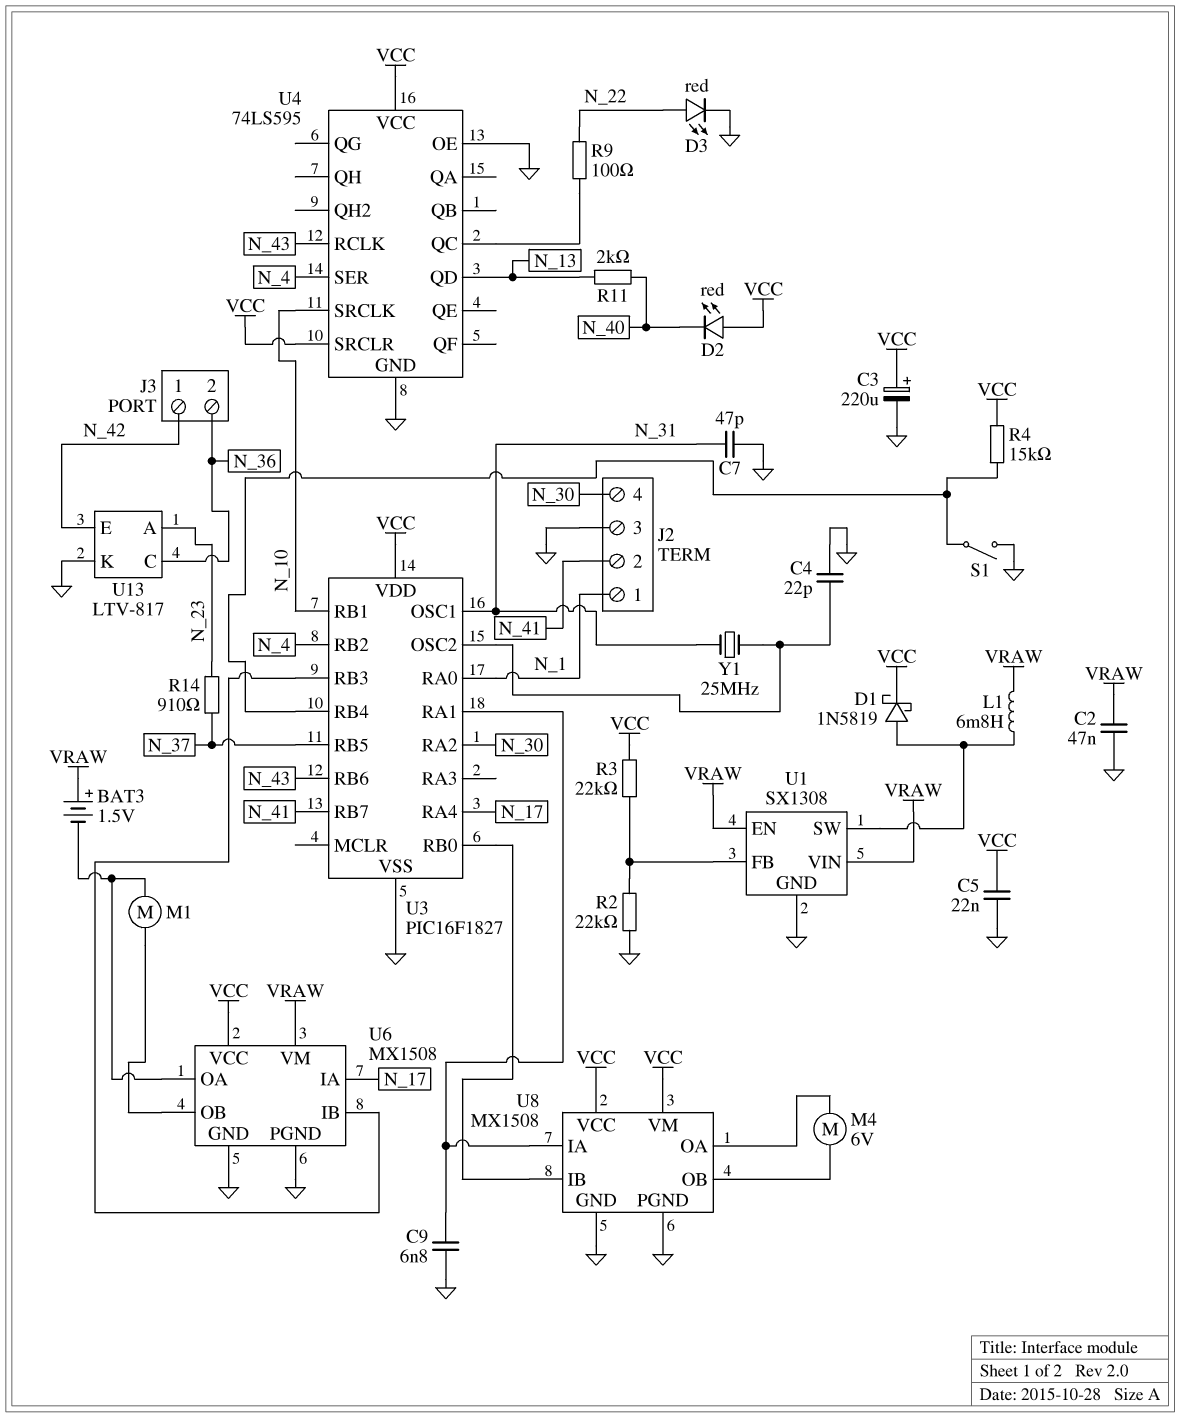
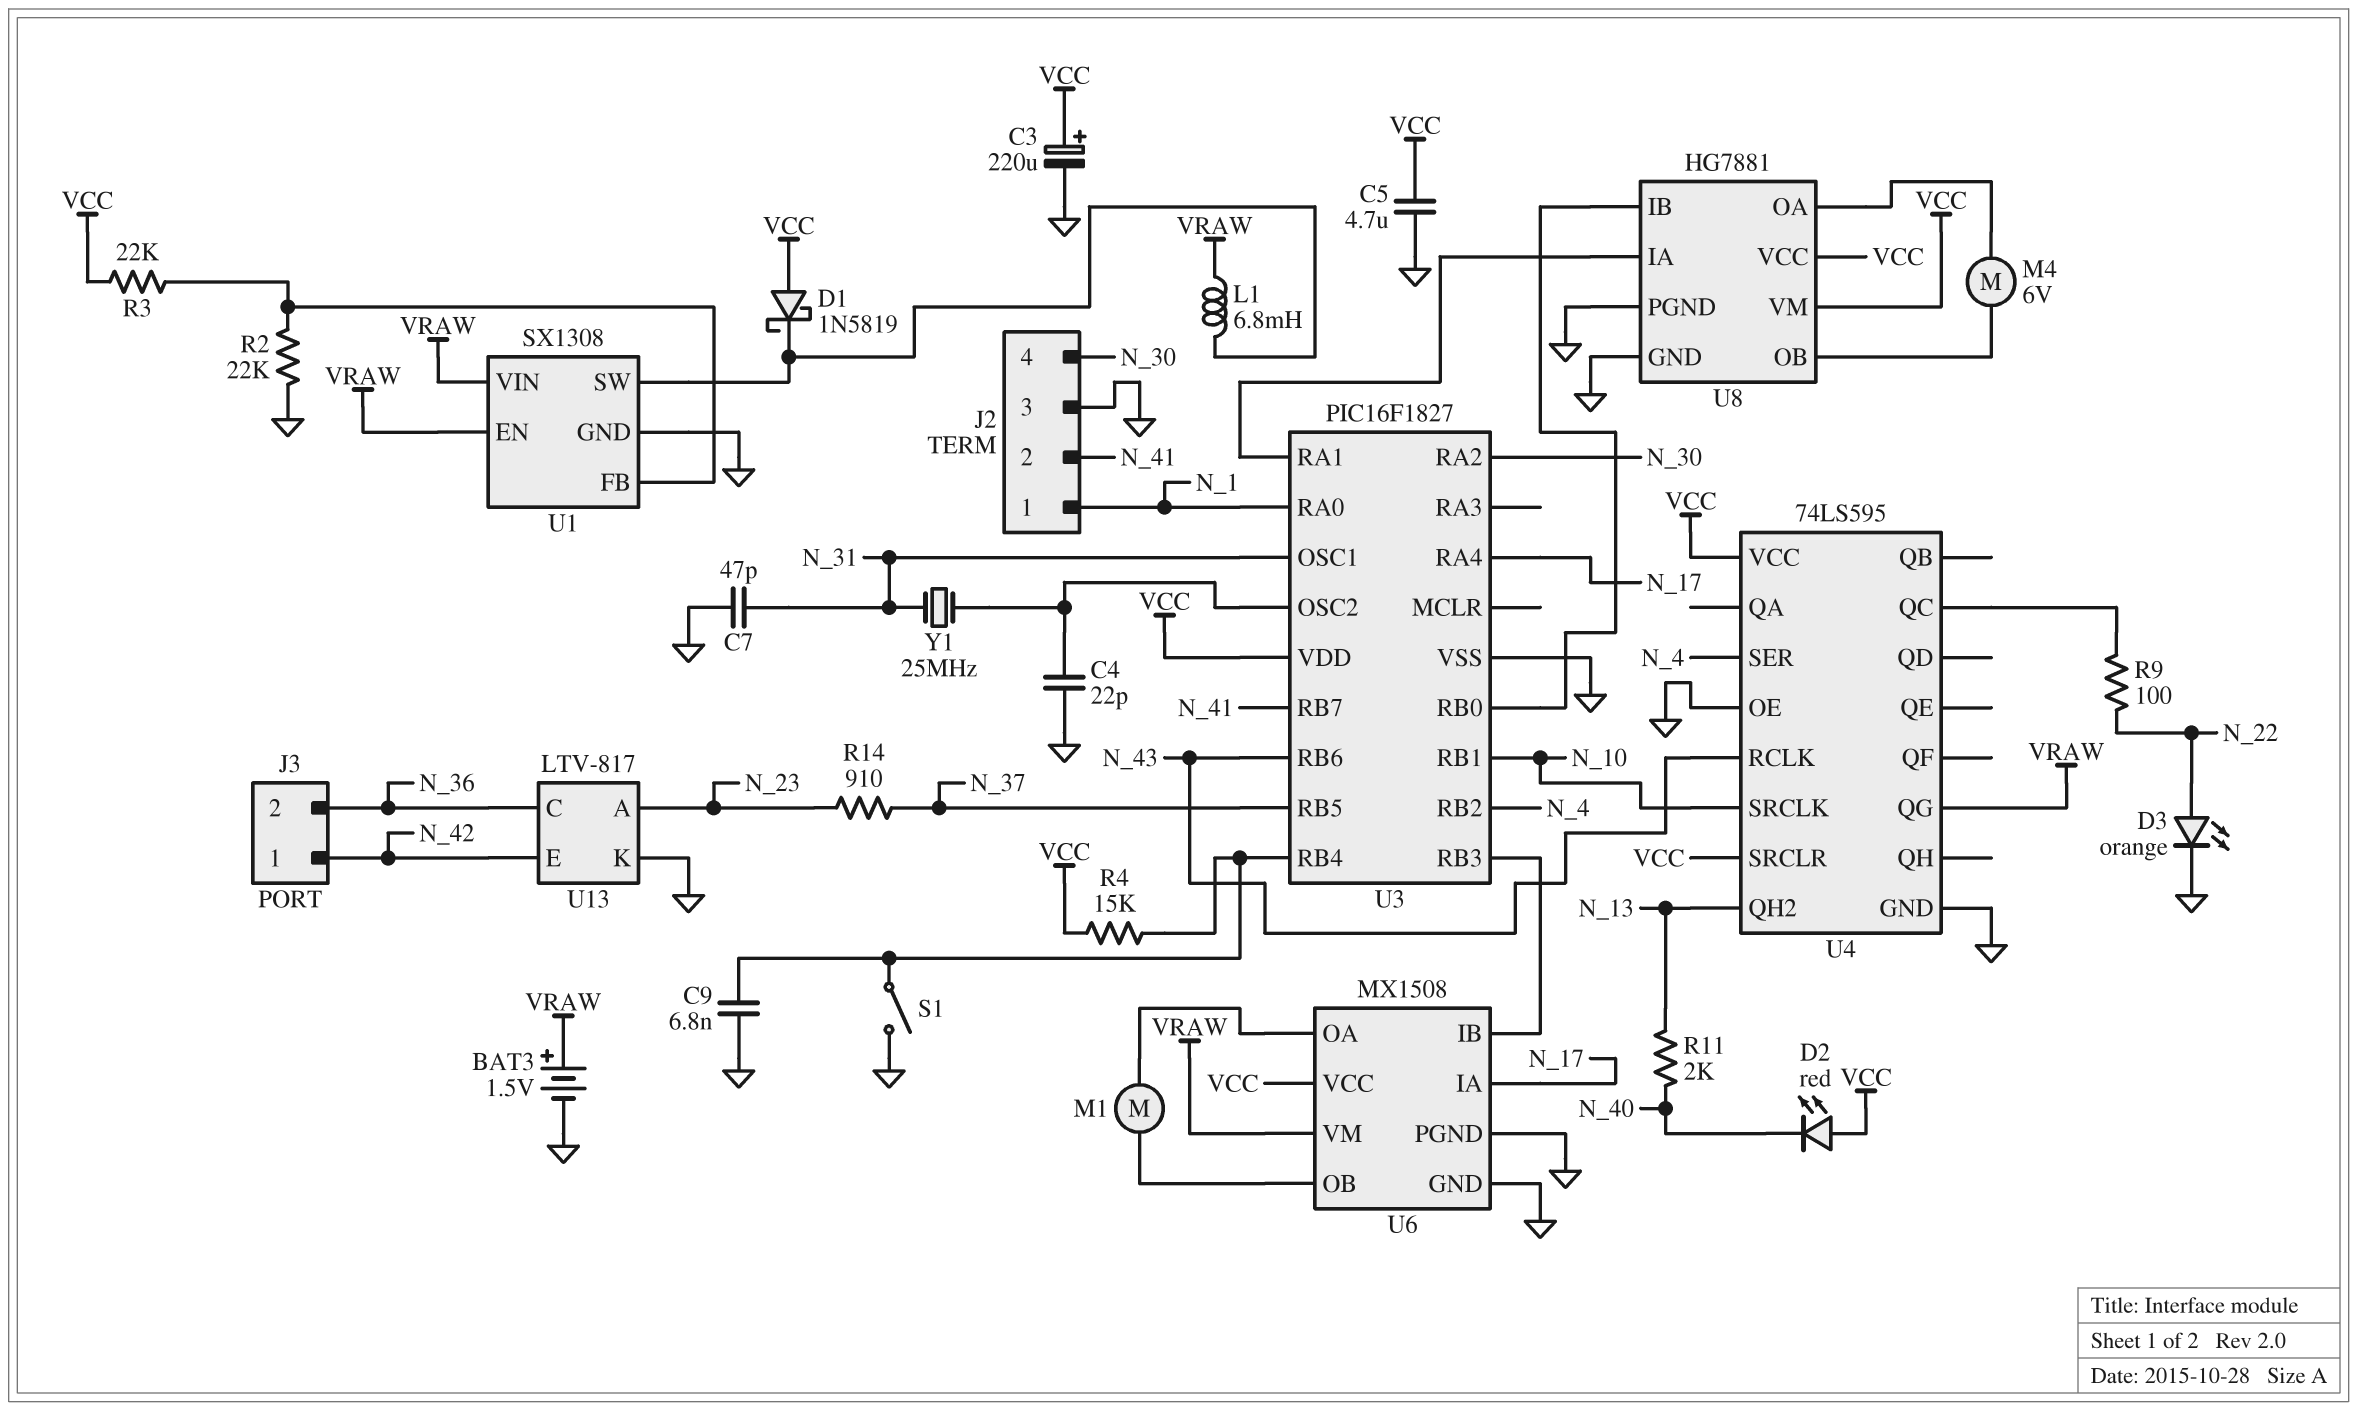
BAT3: 1.5V (plus VRAW, minus U6/OA) -> 1.5V (plus VRAW, minus GND)
C2: 47nF (GND, VRAW) -> none
C5: 22nF (GND, VCC) -> 4.7uF (GND, VCC)
C9: 6.8nF (GND, U3/RA1) -> 6.8nF (GND, U3/RB4)
D1: schottky 1N5819 (A U1/SW, K VCC) -> schottky 1N5819 (A VCC, K U1/SW)
D3: LED red (A N_22, K GND) -> LED orange (A N_22, K GND)
U4 pin QD: N_13 -> none
U4 pin QG: none -> VRAW
U4 pin QH2: none -> N_13
U8: MX1508 -> HG7881

